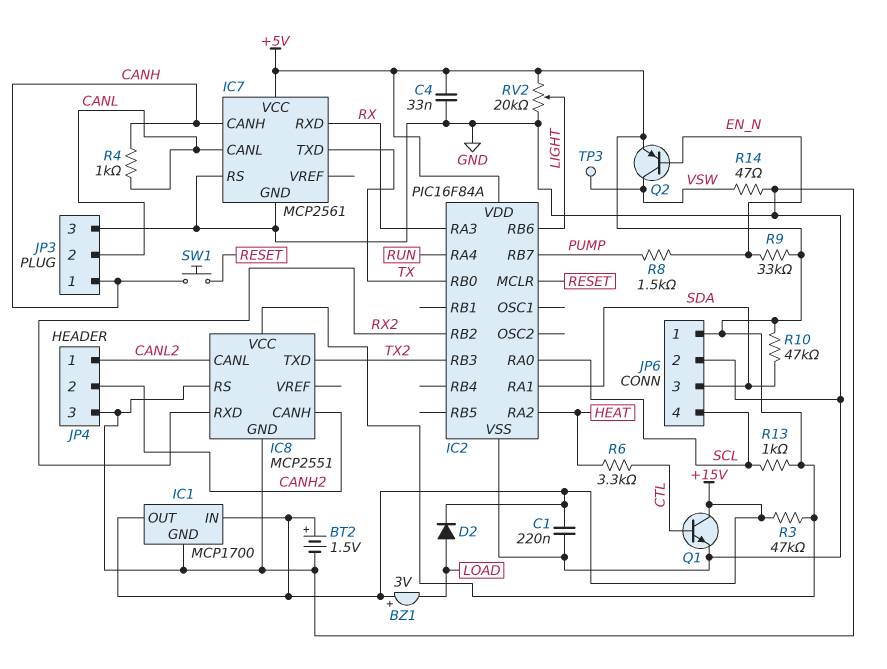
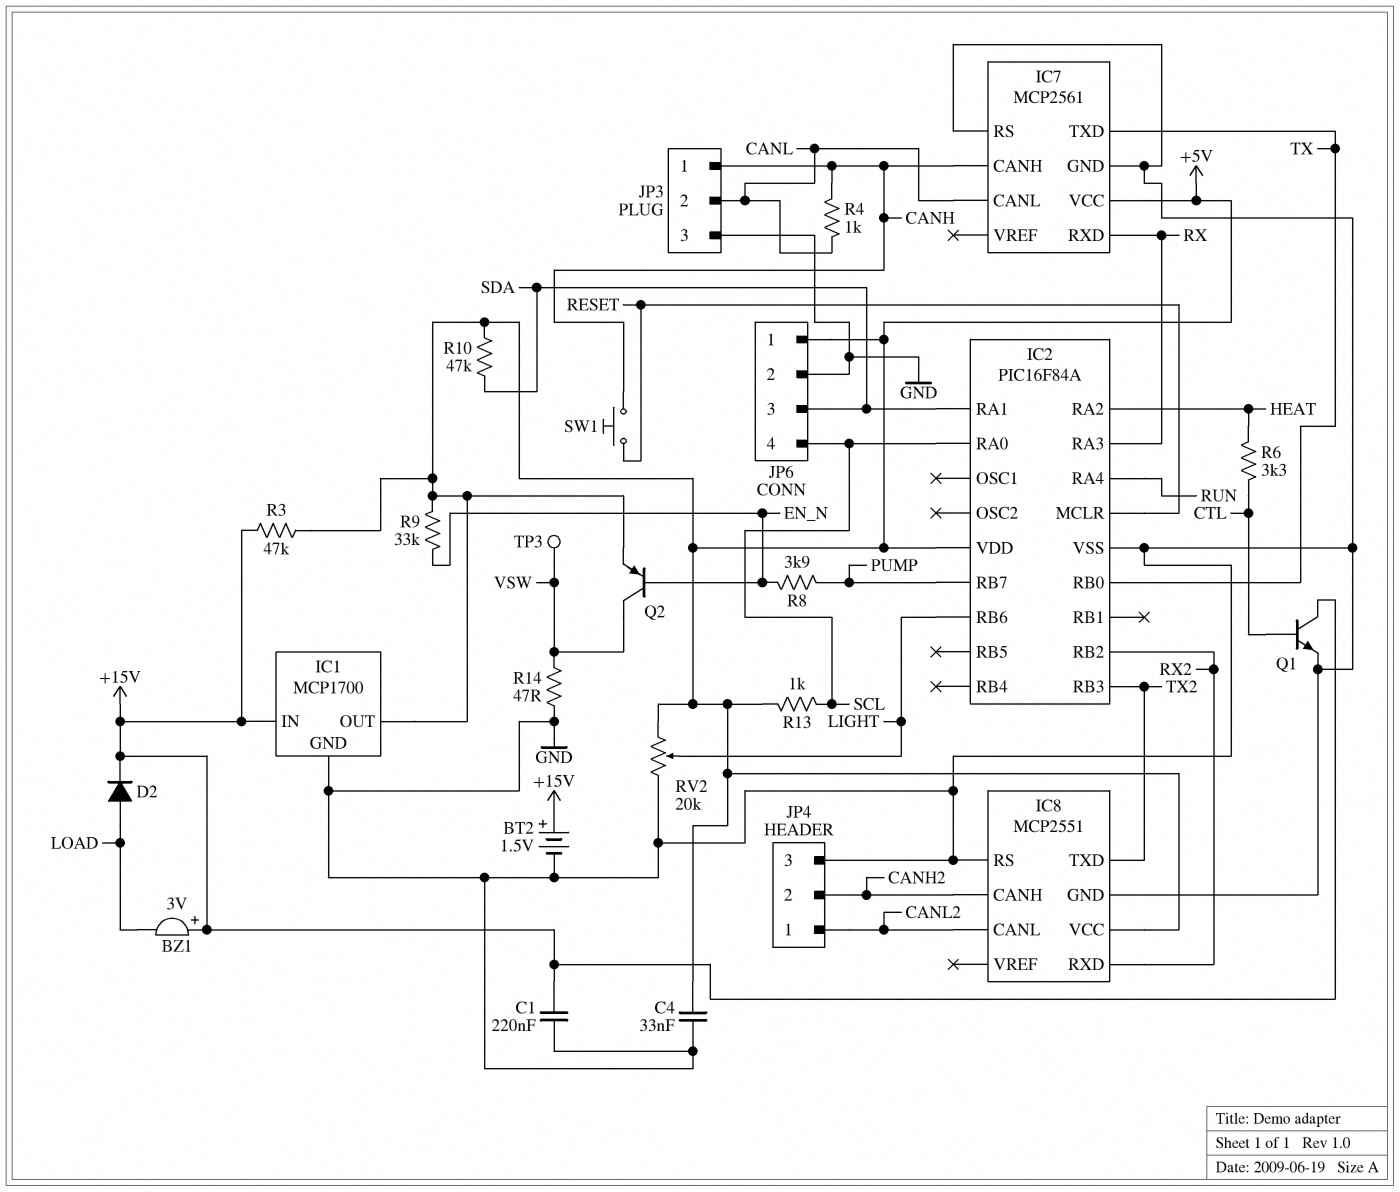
IC1 pin OUT: +15V -> +5V
R8: 1.5k (EN_N, PUMP) -> 3.9k (EN_N, PUMP)

